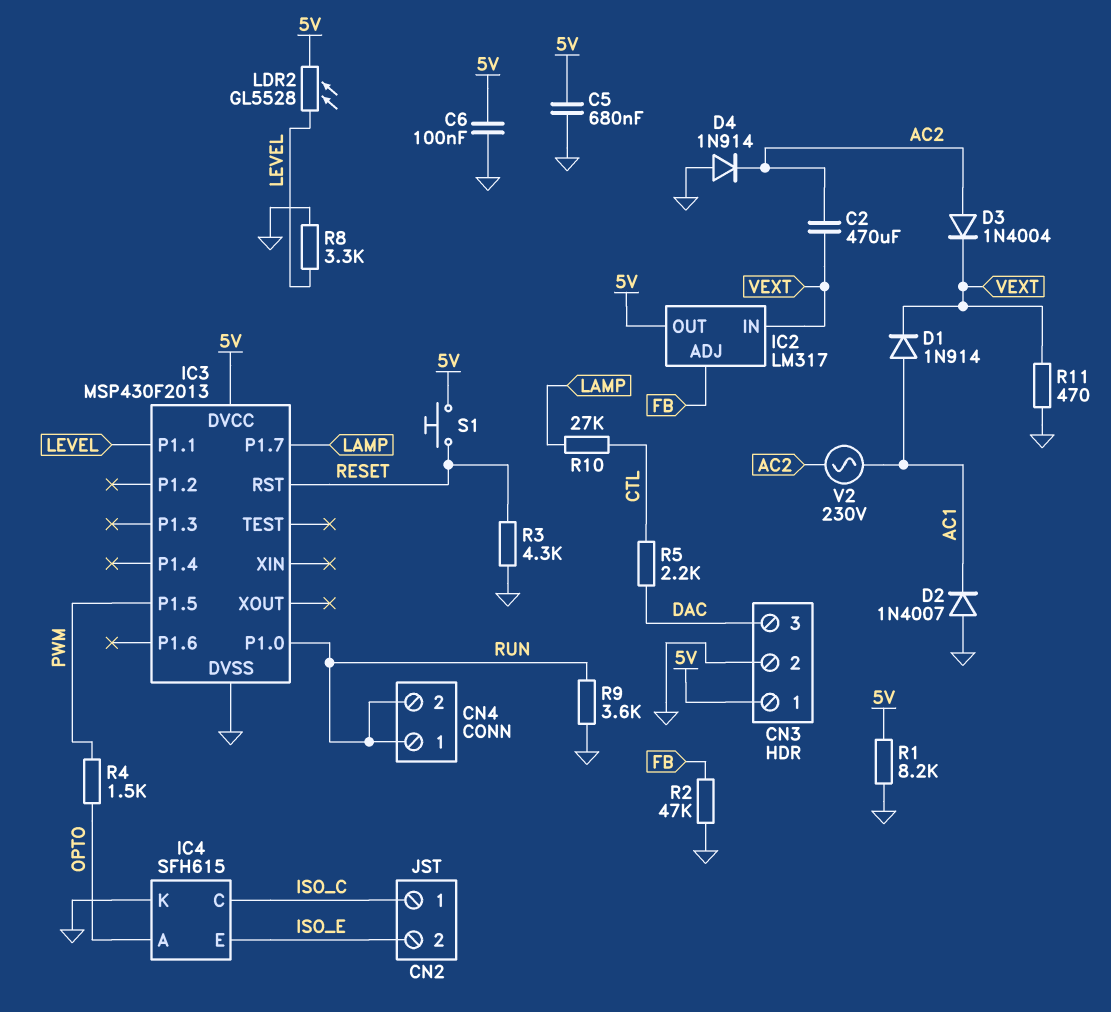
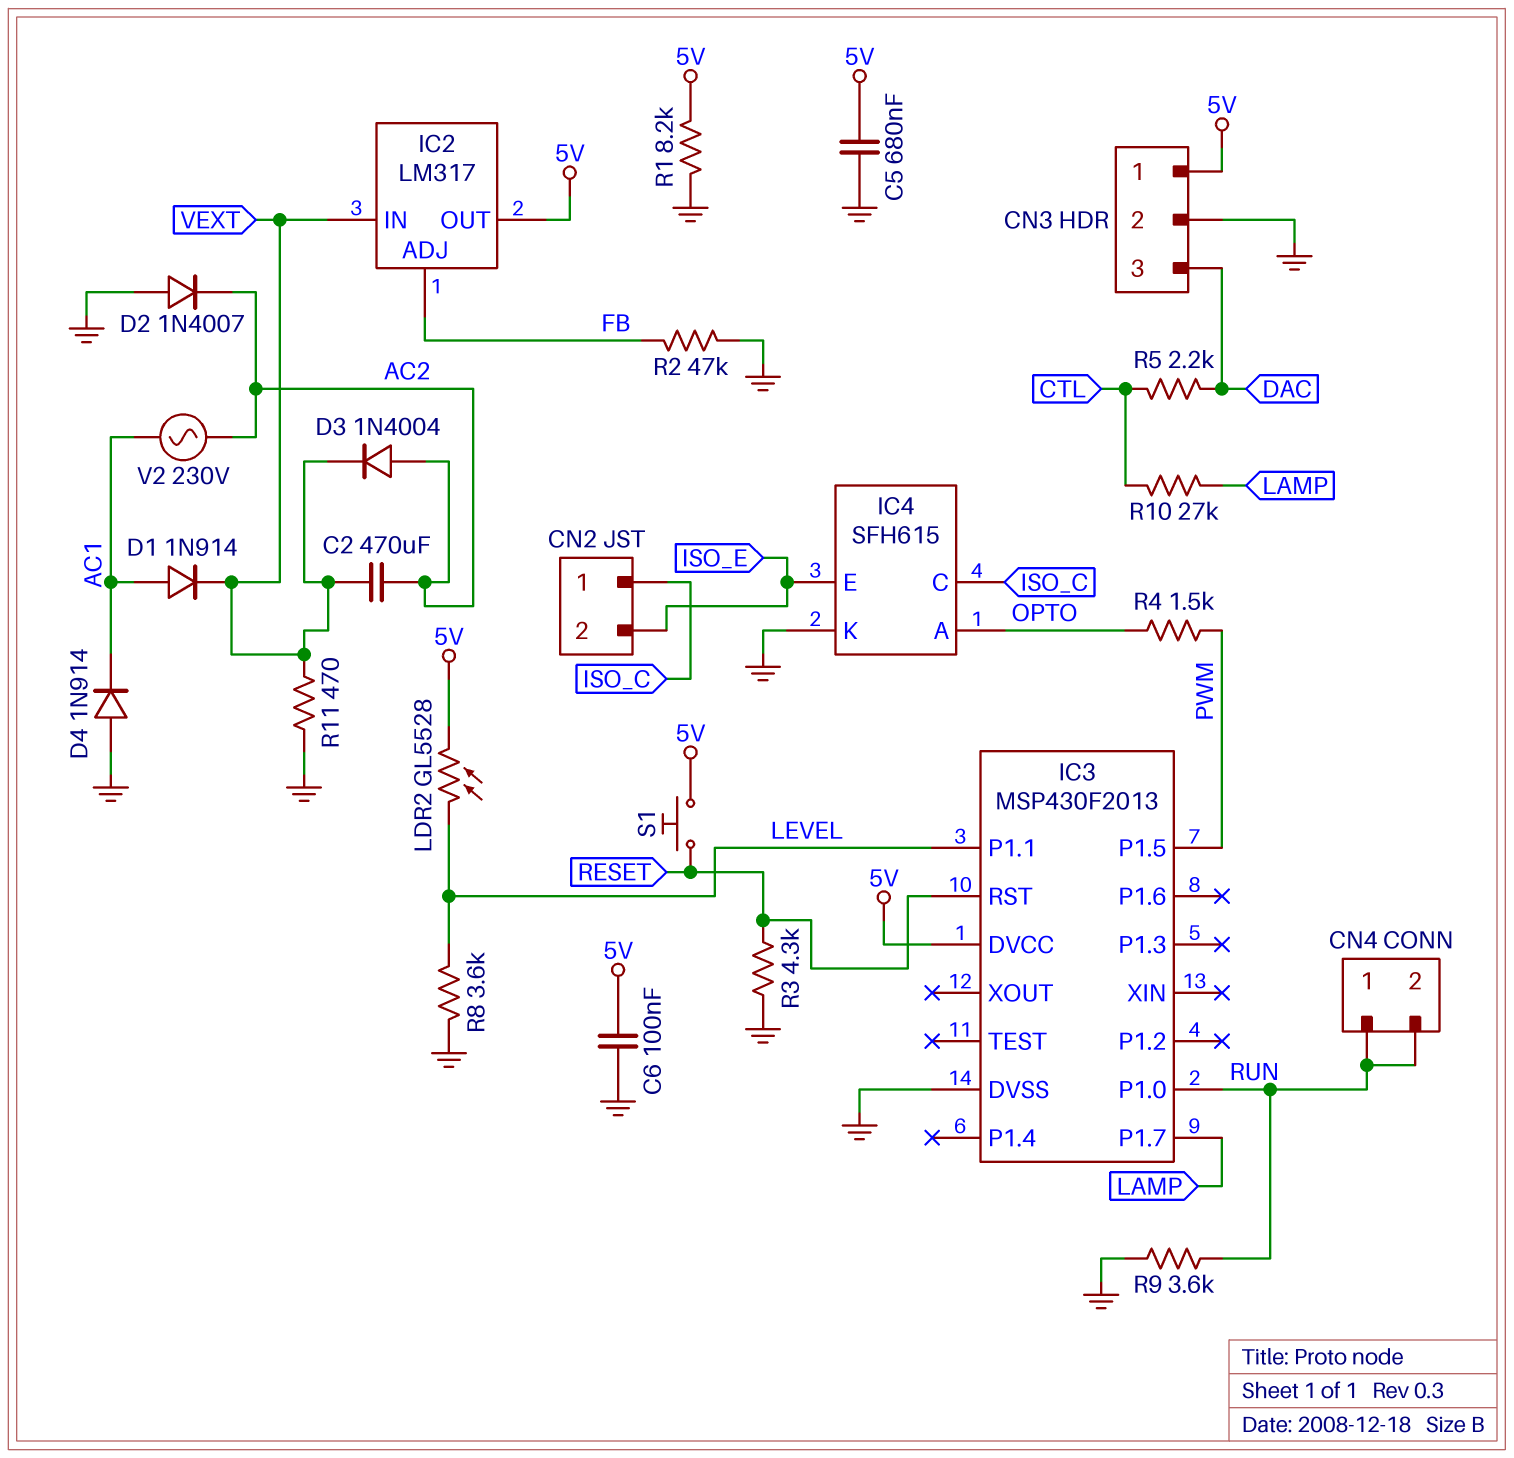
D2: diode 1N4007 (A GND, K AC1) -> diode 1N4007 (A GND, K AC2)
D4: diode 1N914 (A GND, K AC2) -> diode 1N914 (A GND, K AC1)
R8: 3.3k (GND, LEVEL) -> 3.6k (GND, LEVEL)

